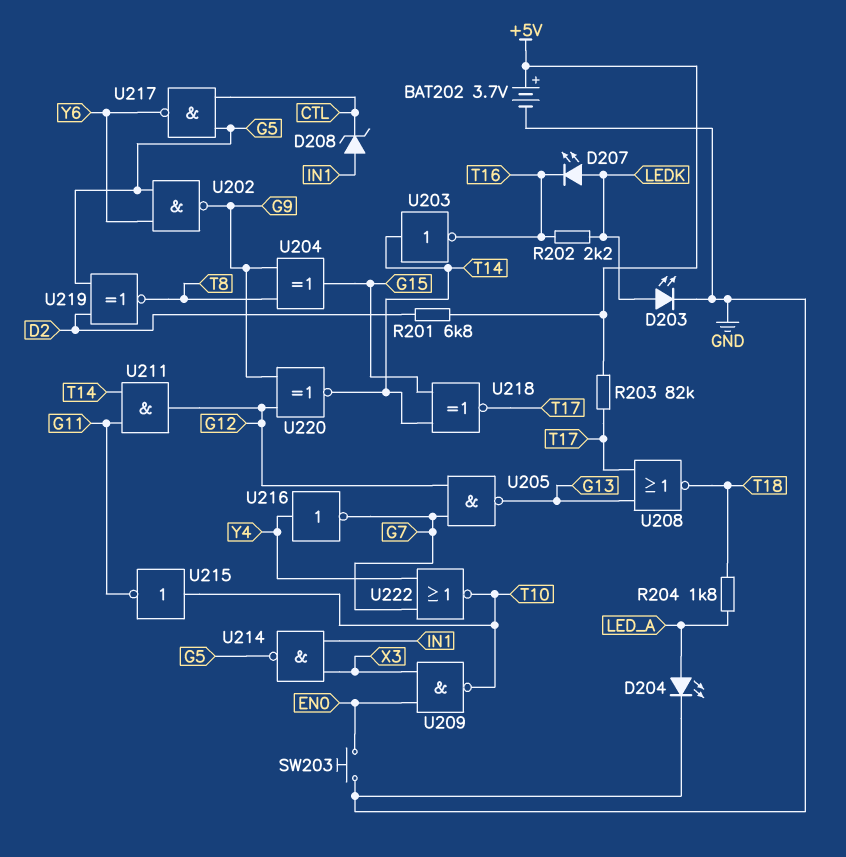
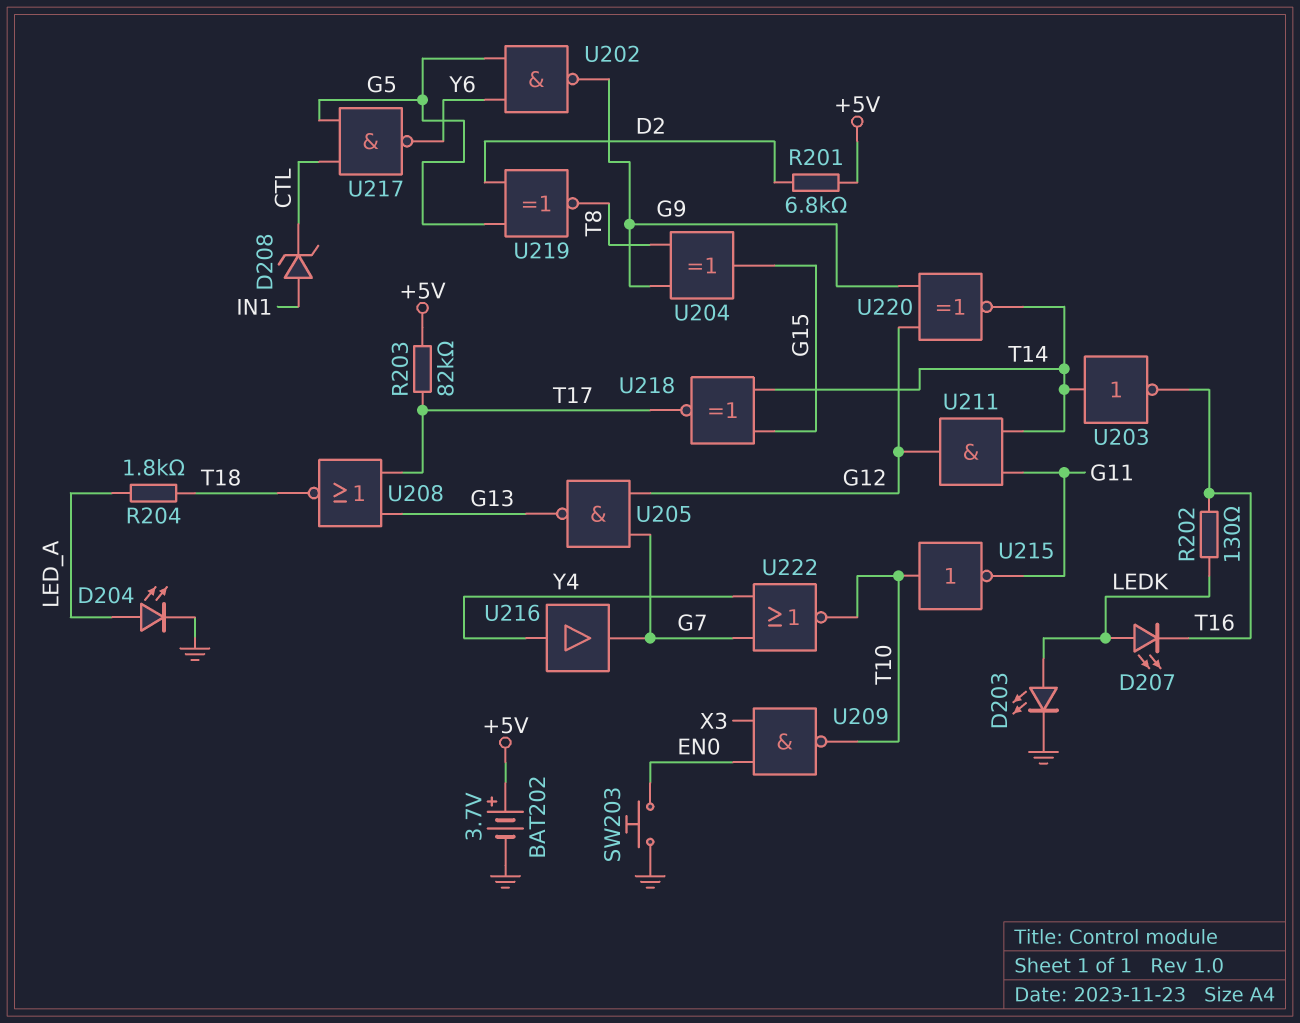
R202: 2.2k (LEDK, T16) -> 130 (LEDK, T16)
U214: NAND (in IN1, in X3, out G5) -> none
U216: NOT (in Y4, out G7) -> buffer (in Y4, out G7)

